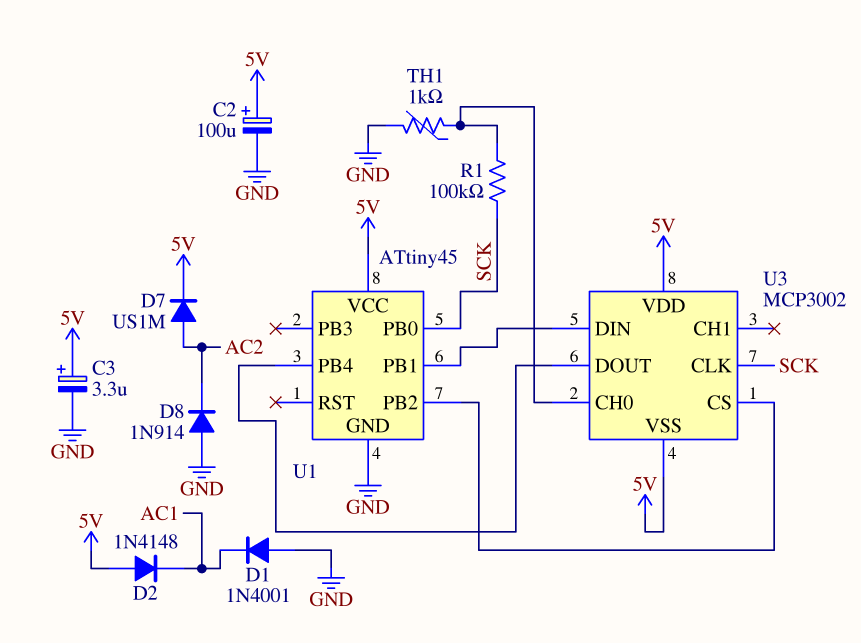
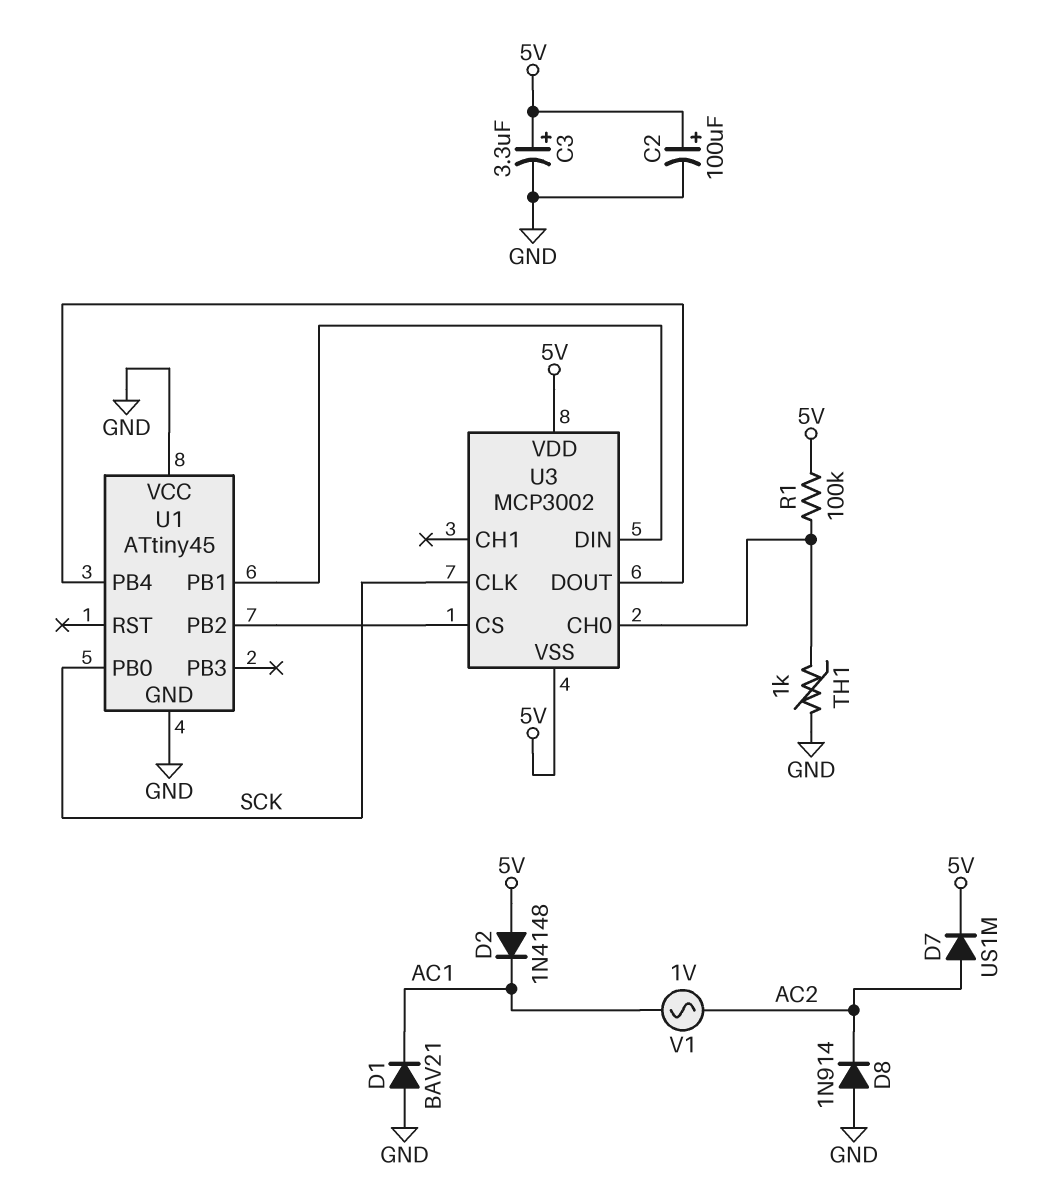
D1: diode 1N4001 (A GND, K AC1) -> diode BAV21 (A GND, K AC1)
R1: 100k (SCK, U3/CH0) -> 100k (5V, U3/CH0)
U1 pin VCC: 5V -> GND
V1: none -> AC 1V (AC1, AC2)

